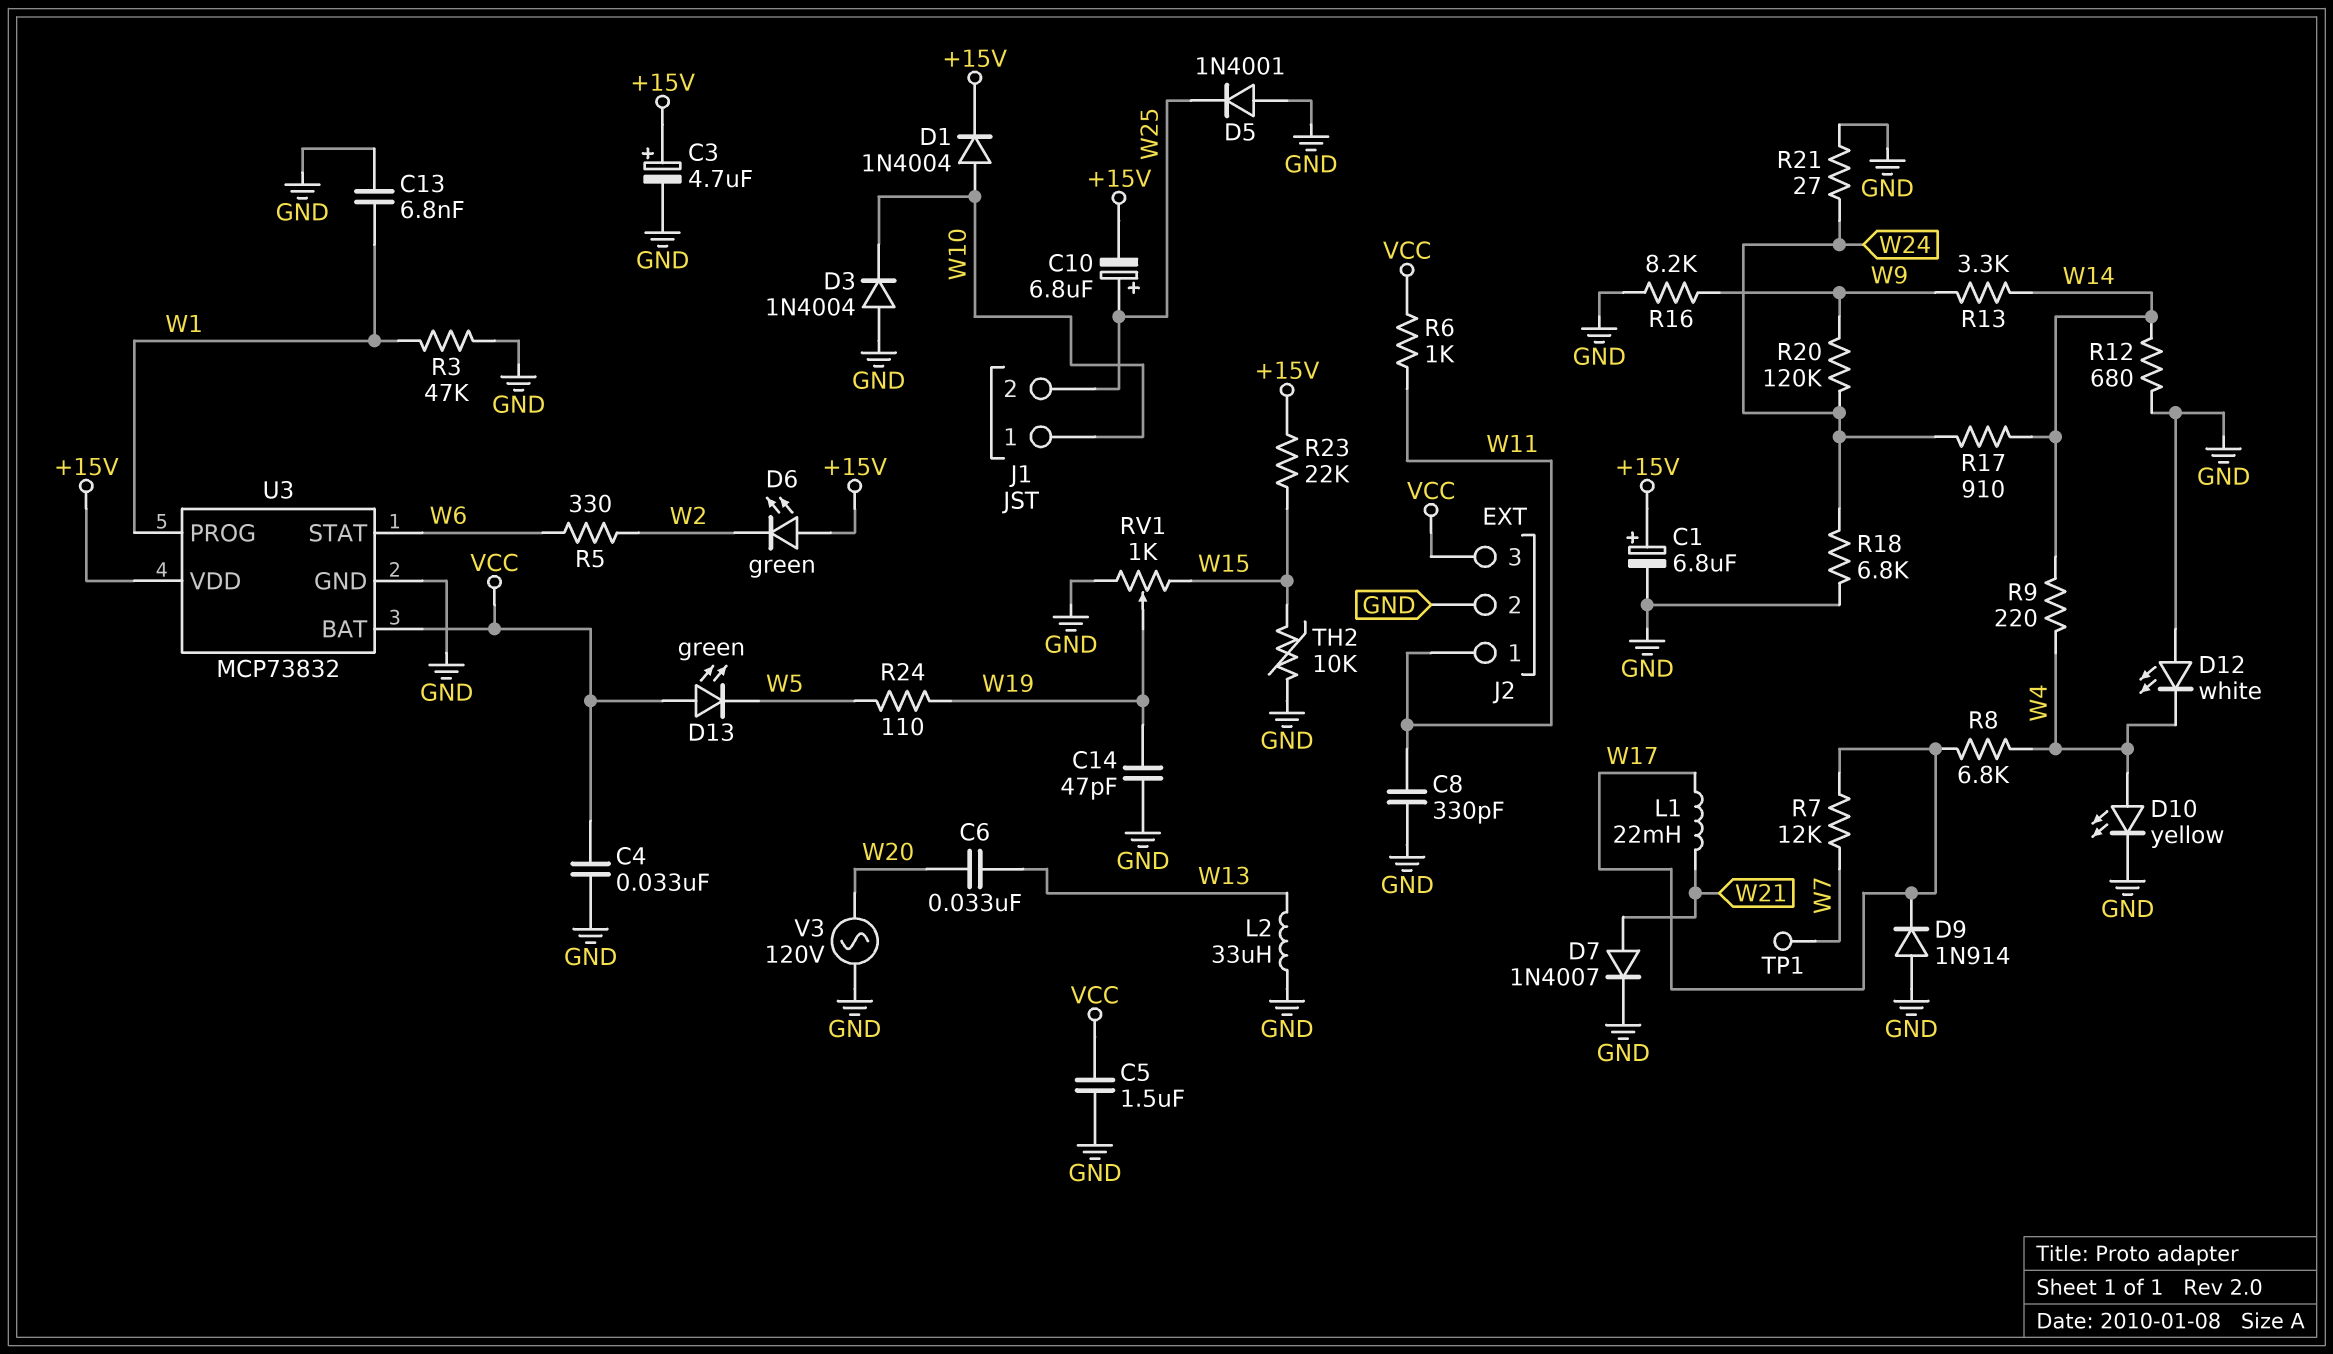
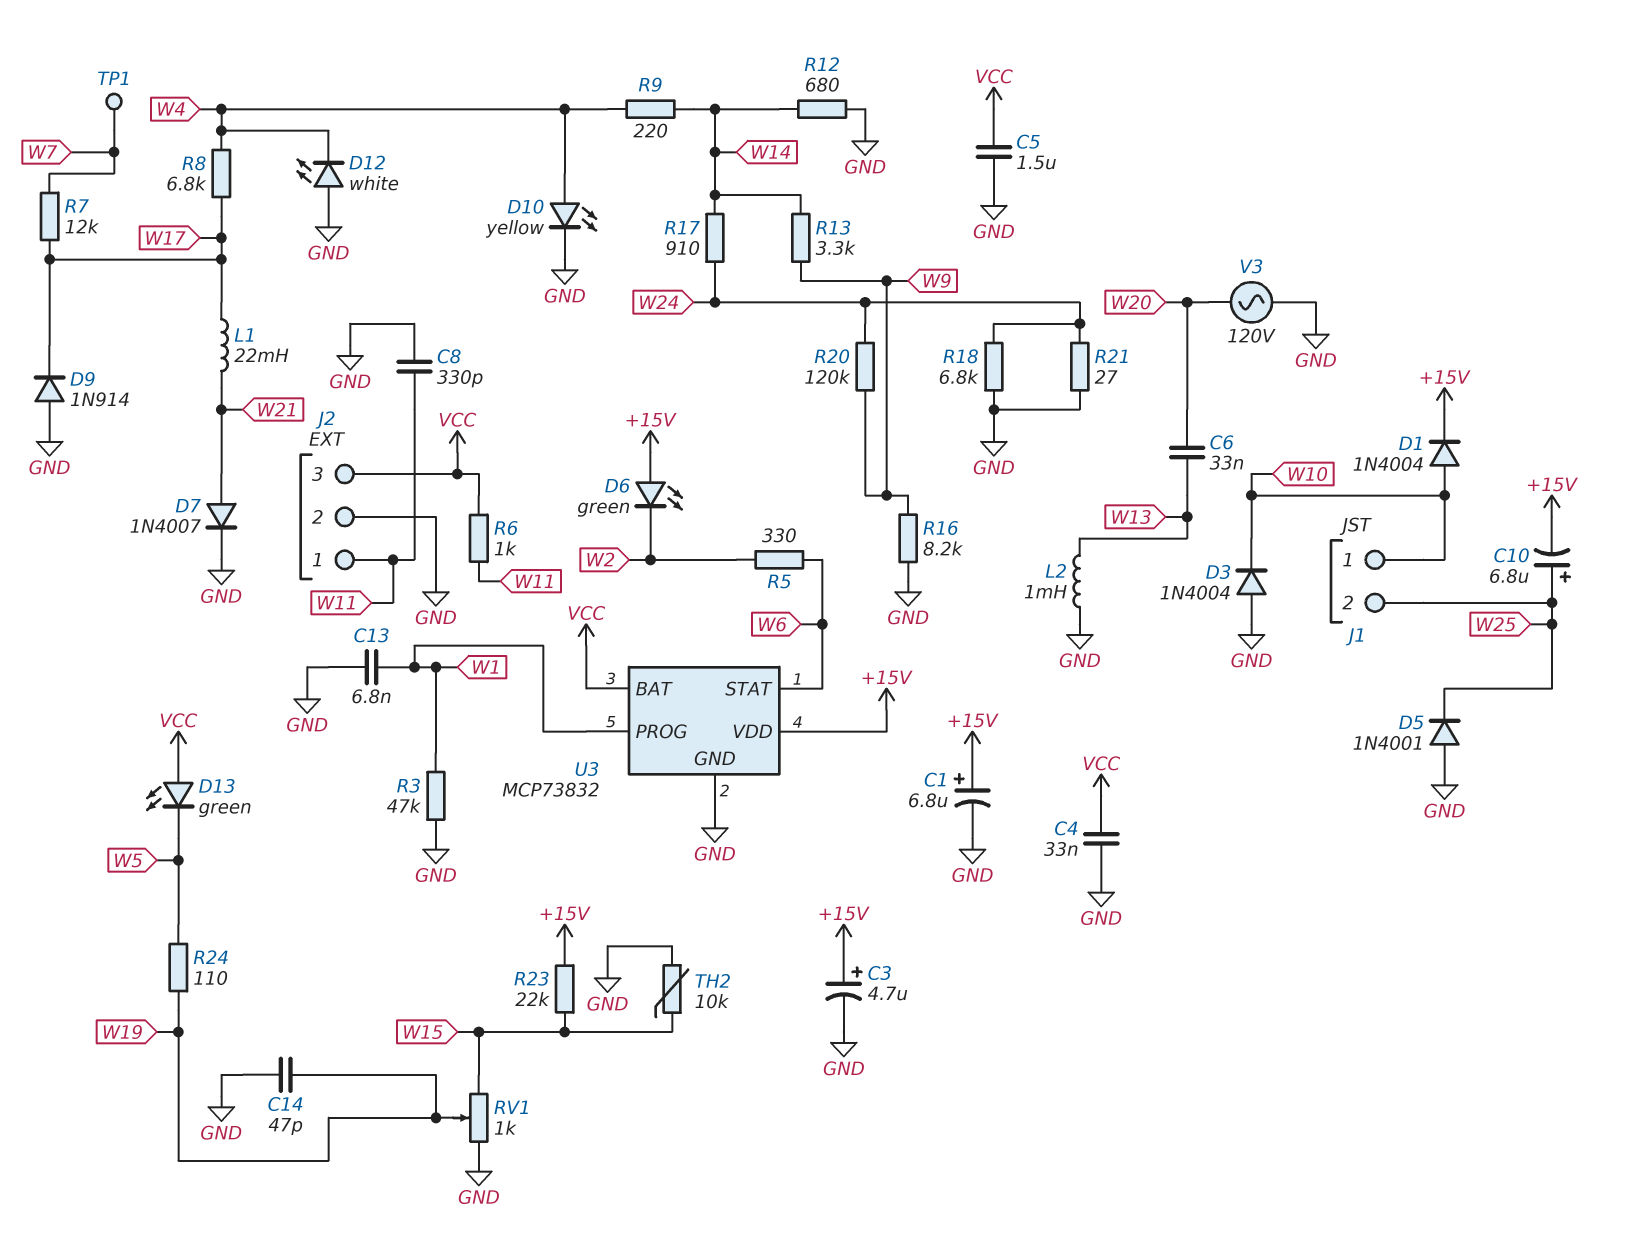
L2: 33uH (GND, W13) -> 1mH (GND, W13)

